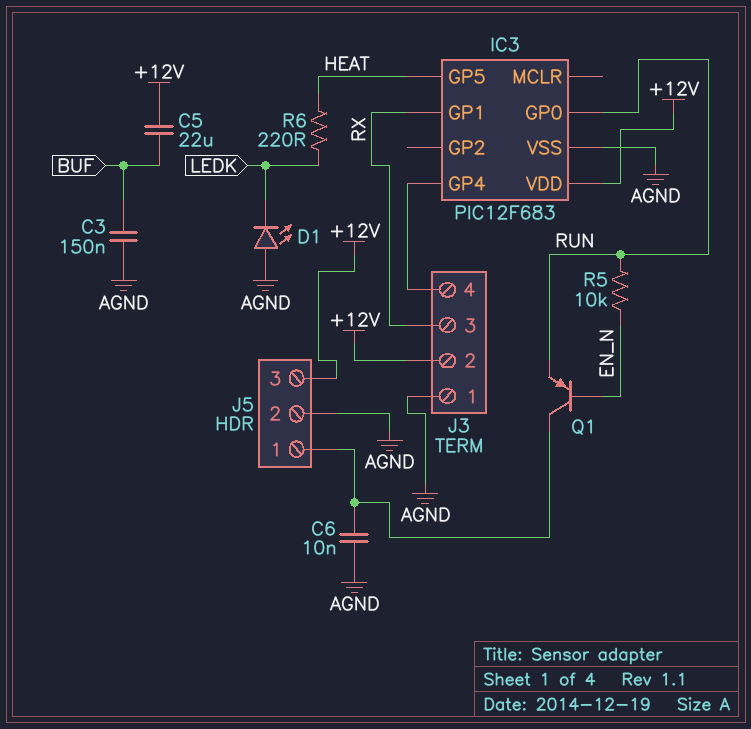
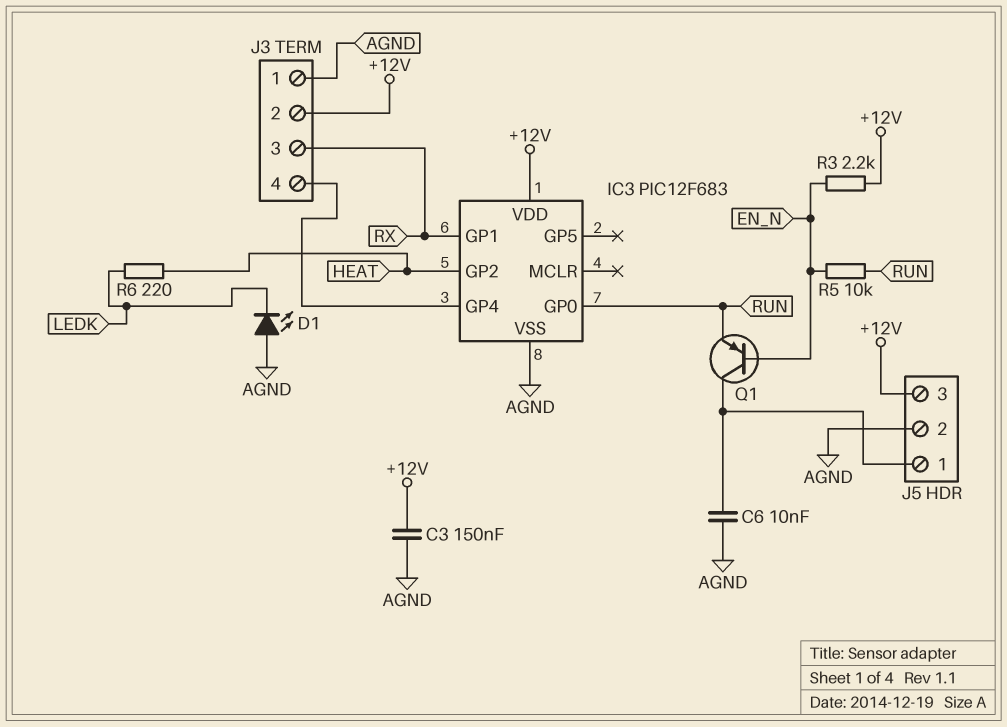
C3: 150nF (AGND, BUF) -> 150nF (+12V, AGND)
C5: 22uF (+12V, BUF) -> none
IC3 pin GP2: none -> HEAT
IC3 pin GP5: HEAT -> none
R3: none -> 2.2k (+12V, EN_N)

